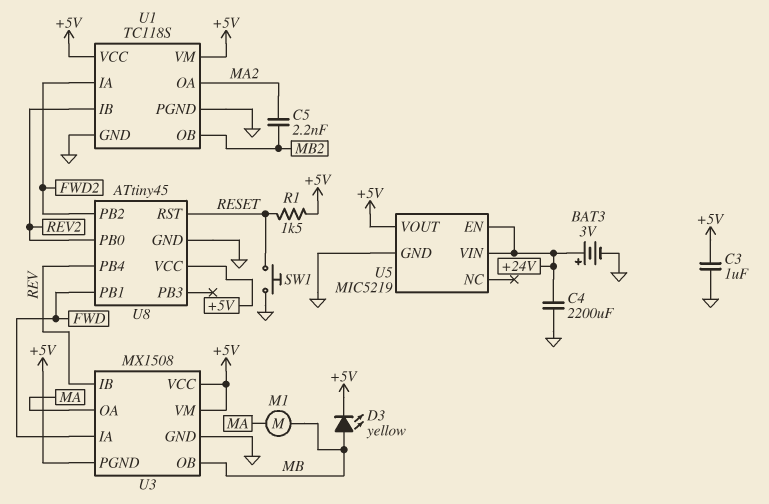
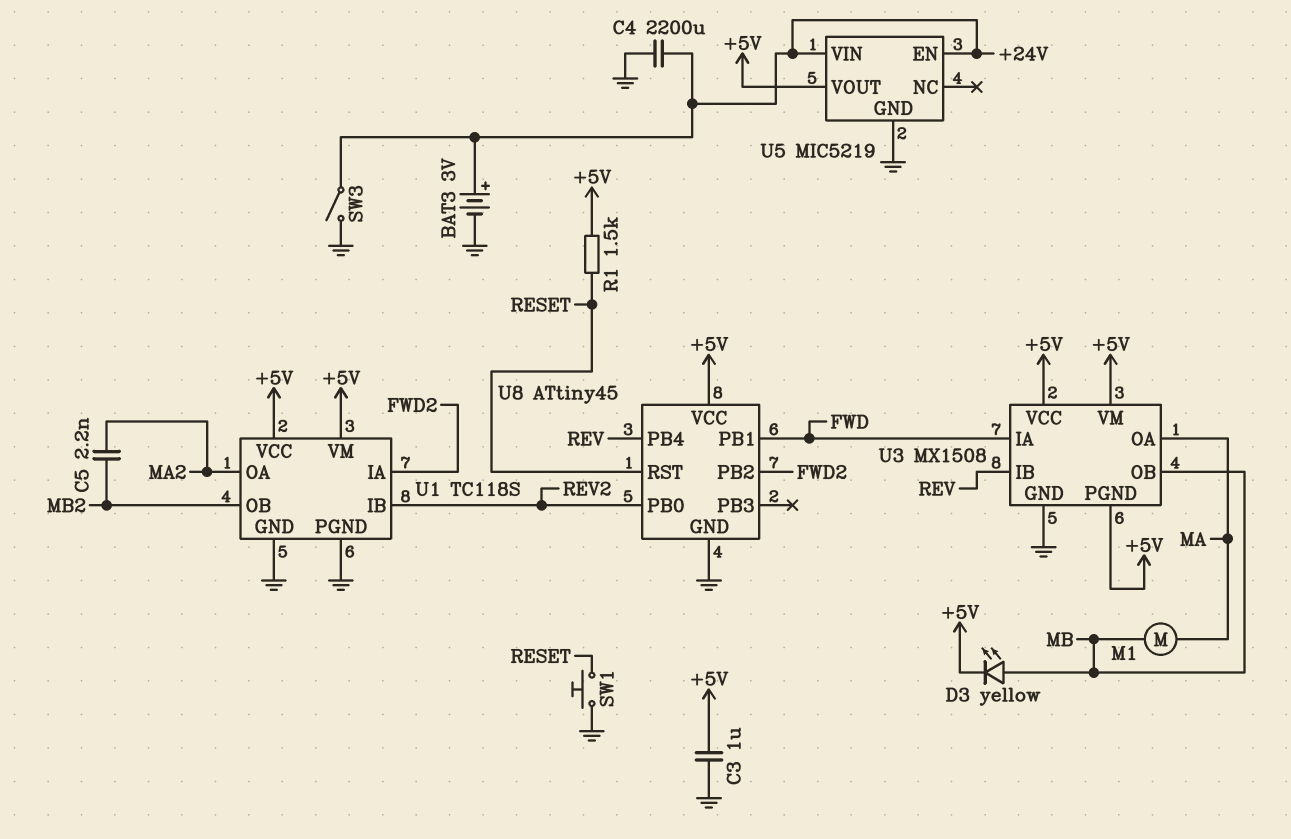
SW3: none -> switch (+24V, GND)

